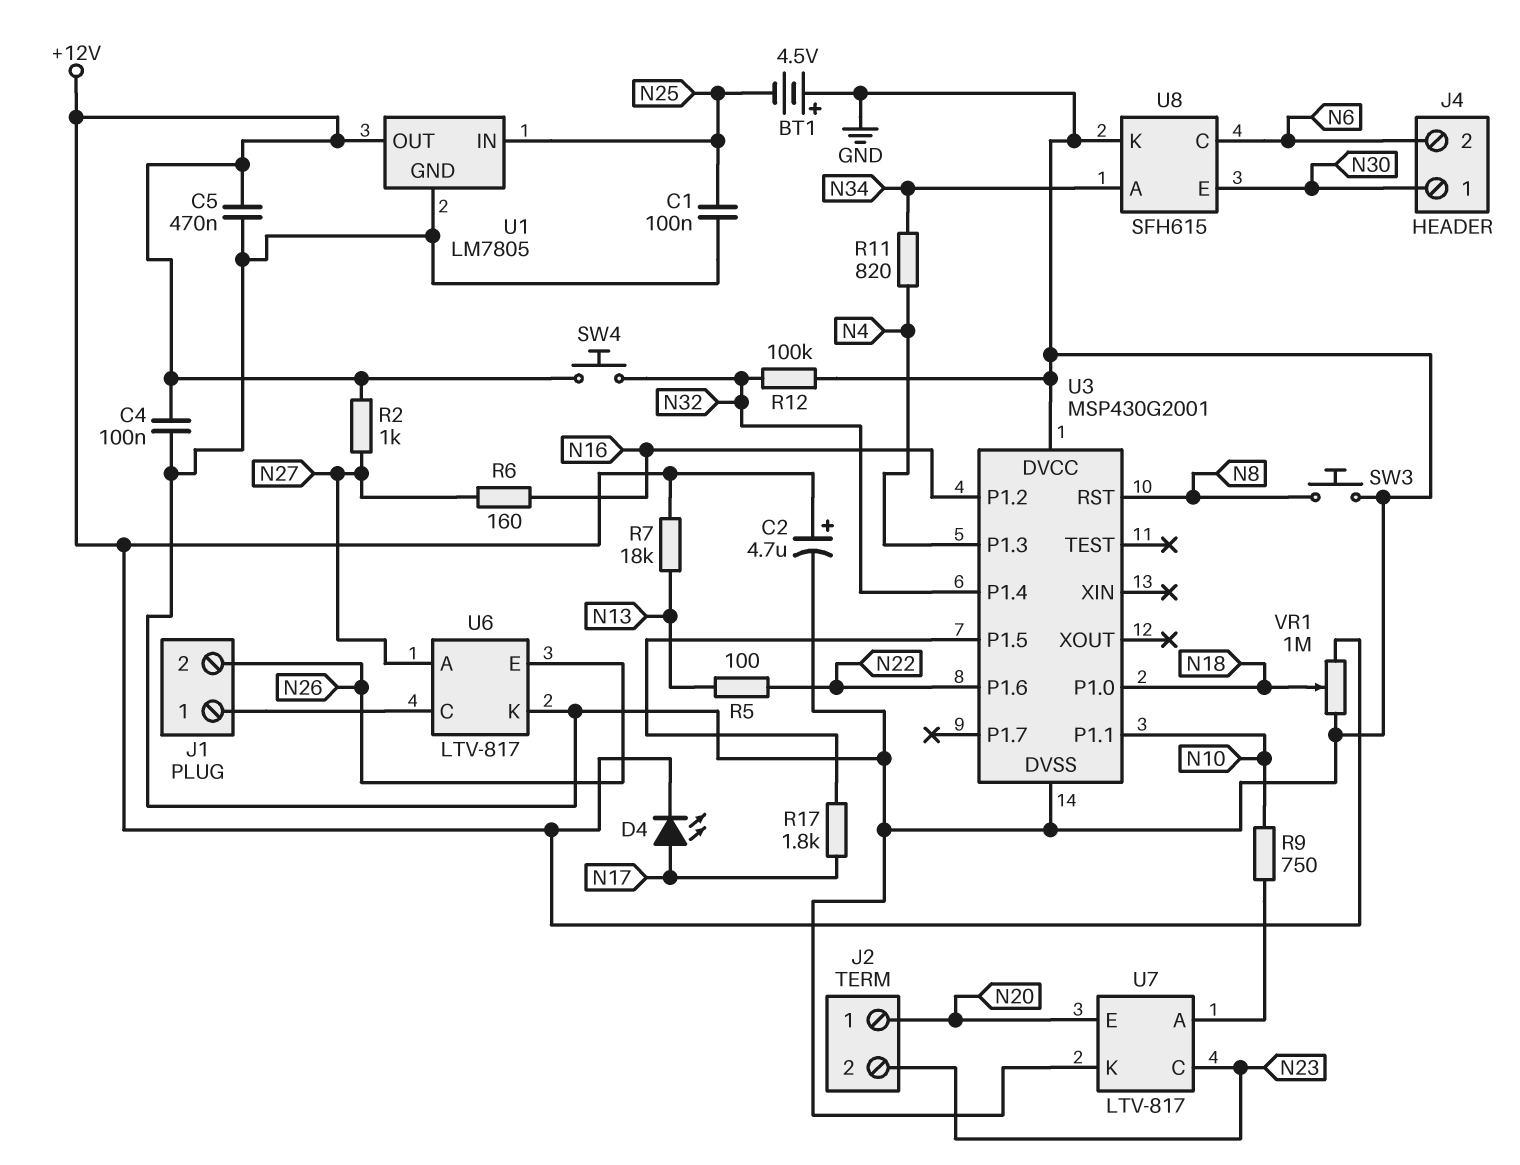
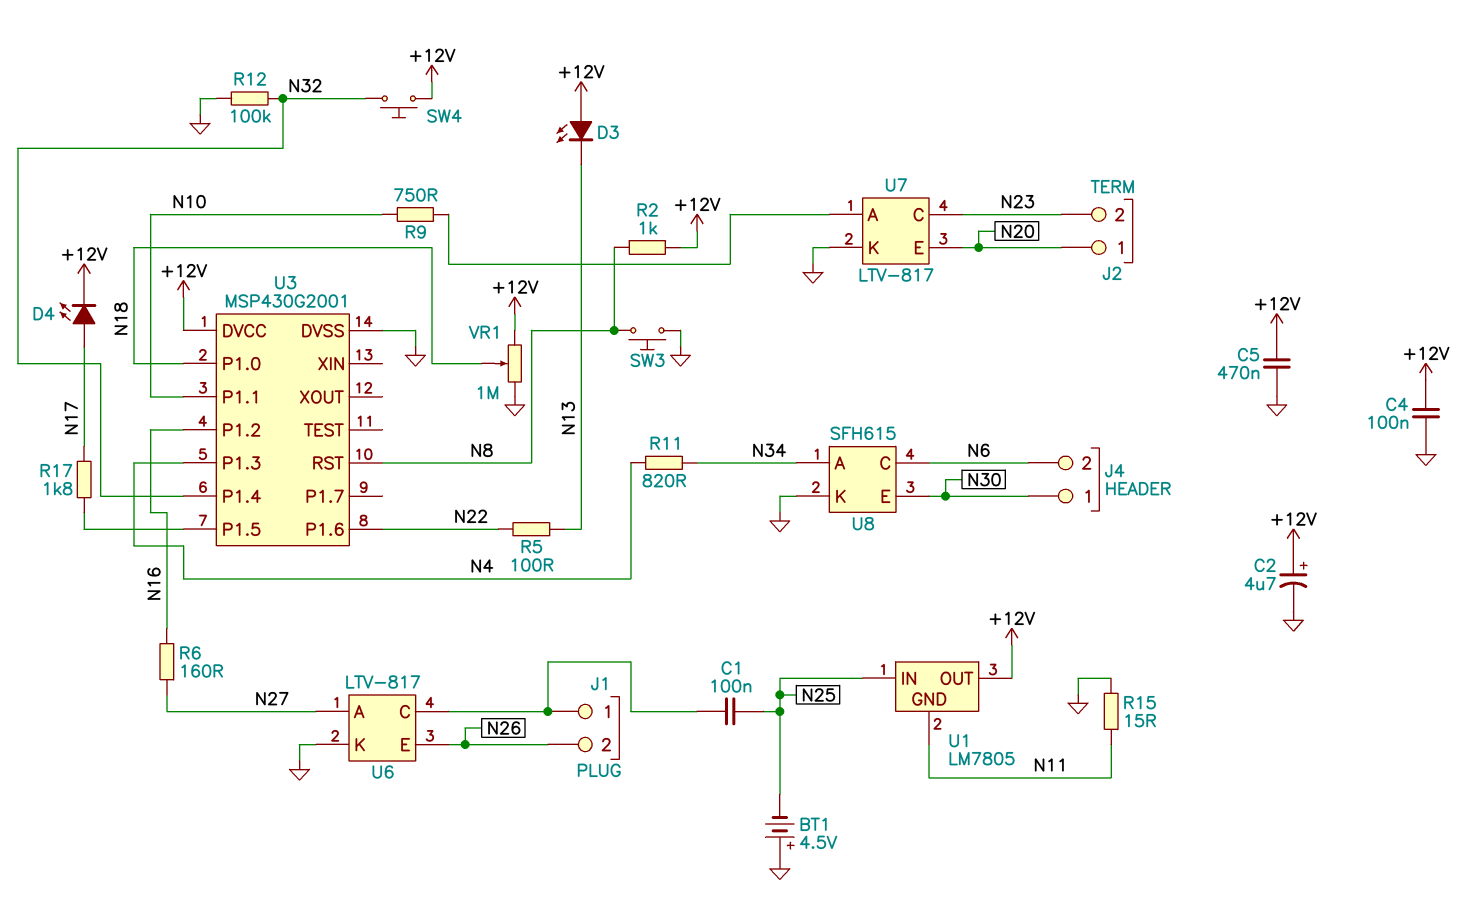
C1: 100nF (GND, N25) -> 100nF (J1/1, N25)
D3: none -> LED (A +12V, K N13)
R2: 1k (+12V, N27) -> 1k (+12V, N8)
R7: 18k (+12V, N13) -> none
R15: none -> 15 (GND, N11)
U1 pin GND: GND -> N11
U3 pin DVCC: GND -> +12V

